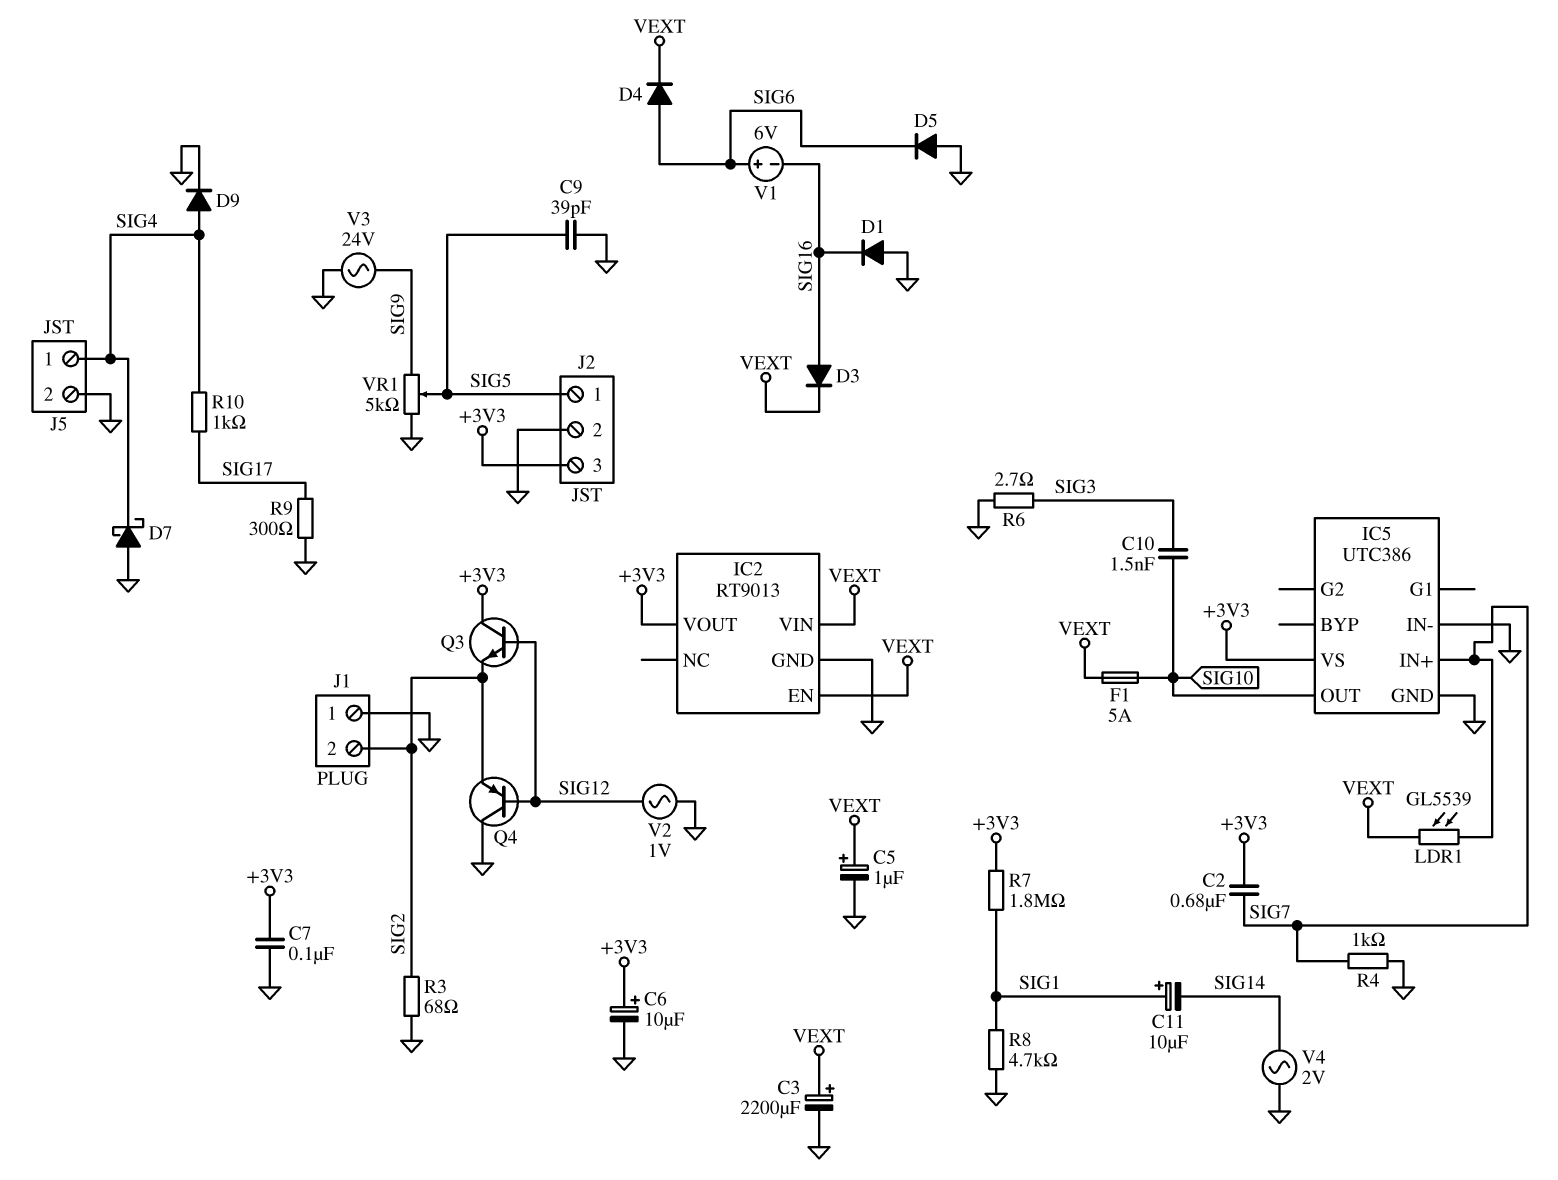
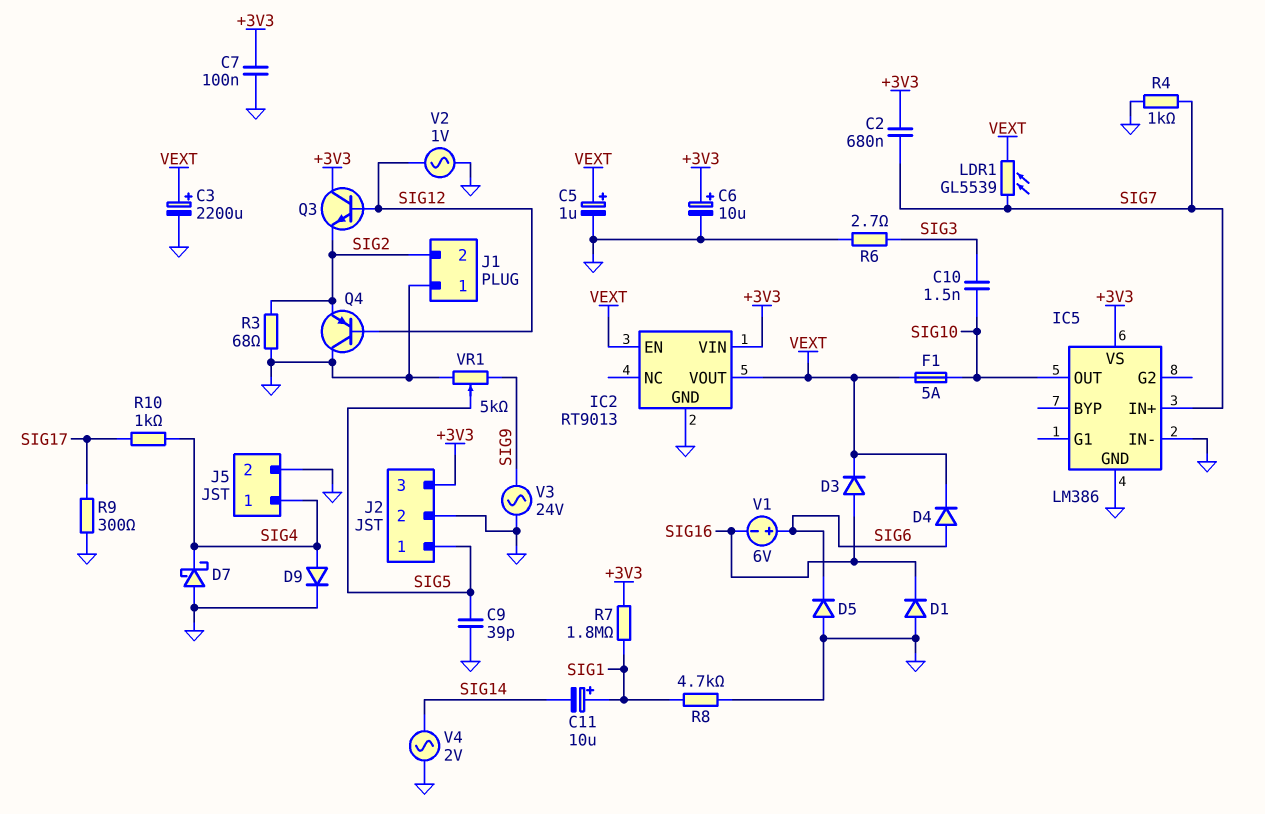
IC2 pin VIN: VEXT -> +3V3
IC2 pin VOUT: +3V3 -> VEXT
IC5: UTC386 -> LM386

